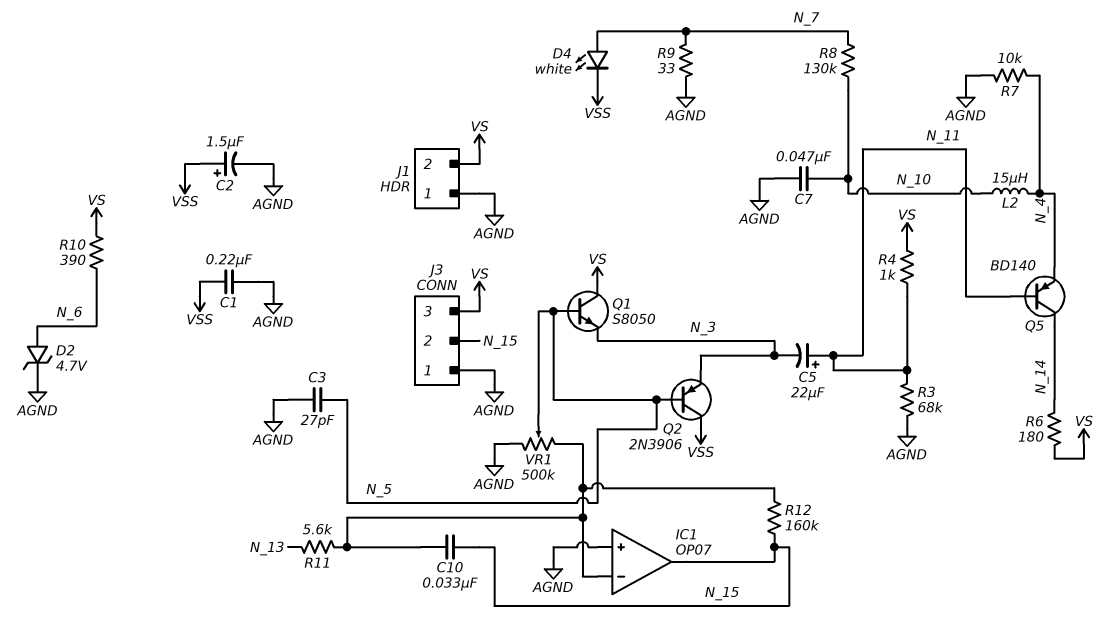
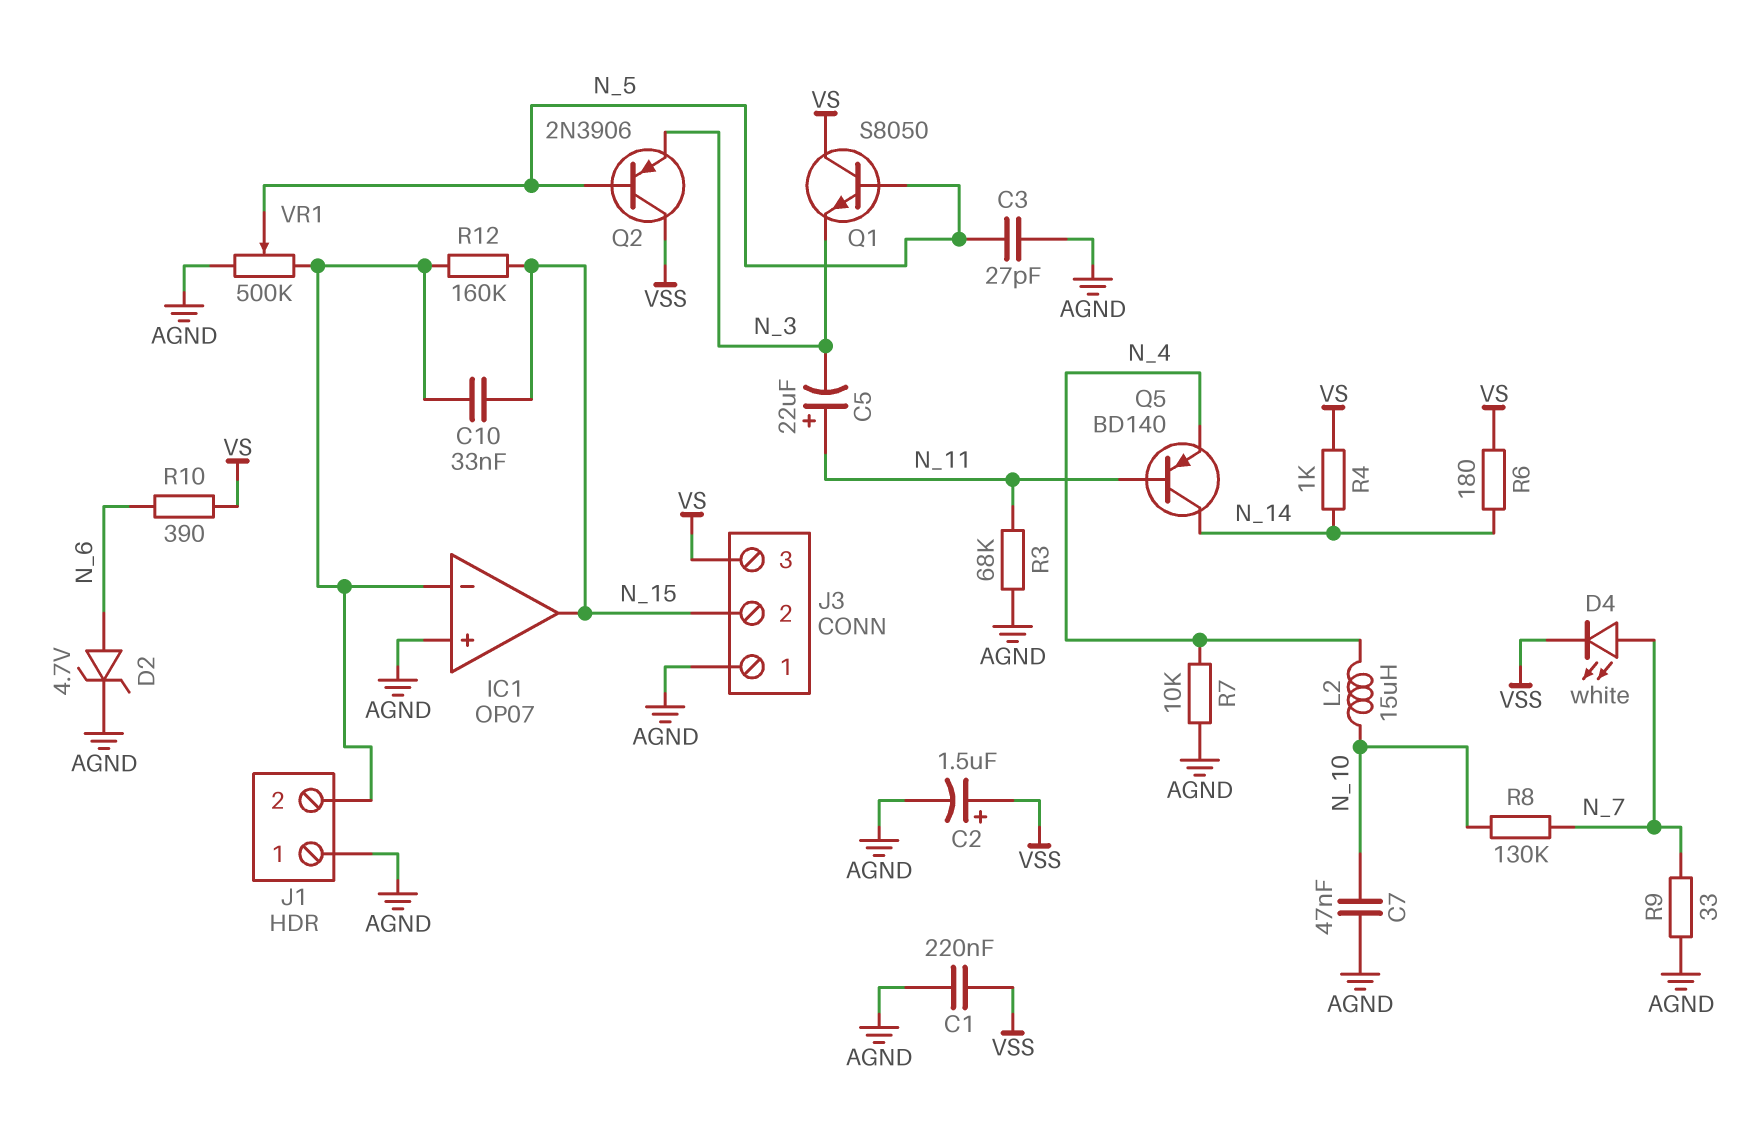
J1 pin 2: VS -> IC1/in-
R4: 1k (N_11, VS) -> 1k (N_14, VS)
R11: 5.6k (IC1/in-, N_13) -> none

